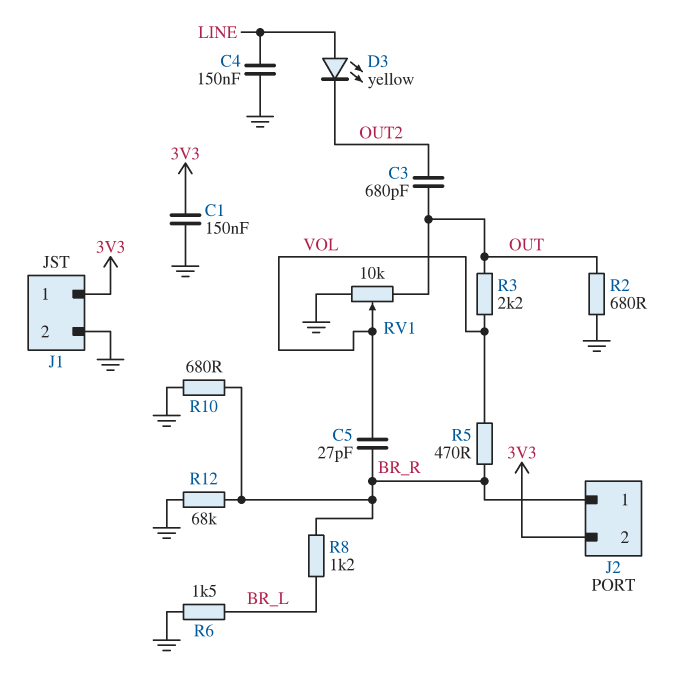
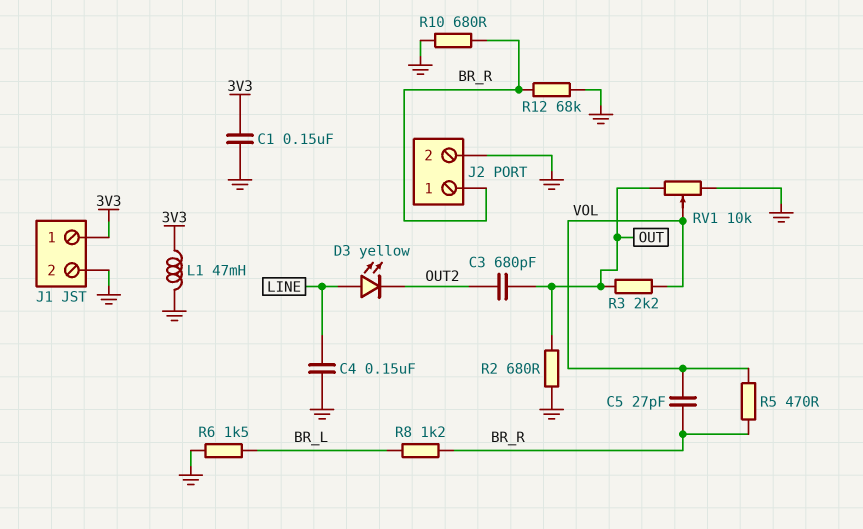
J2 pin 2: 3V3 -> GND
L1: none -> 47mH (3V3, GND)

